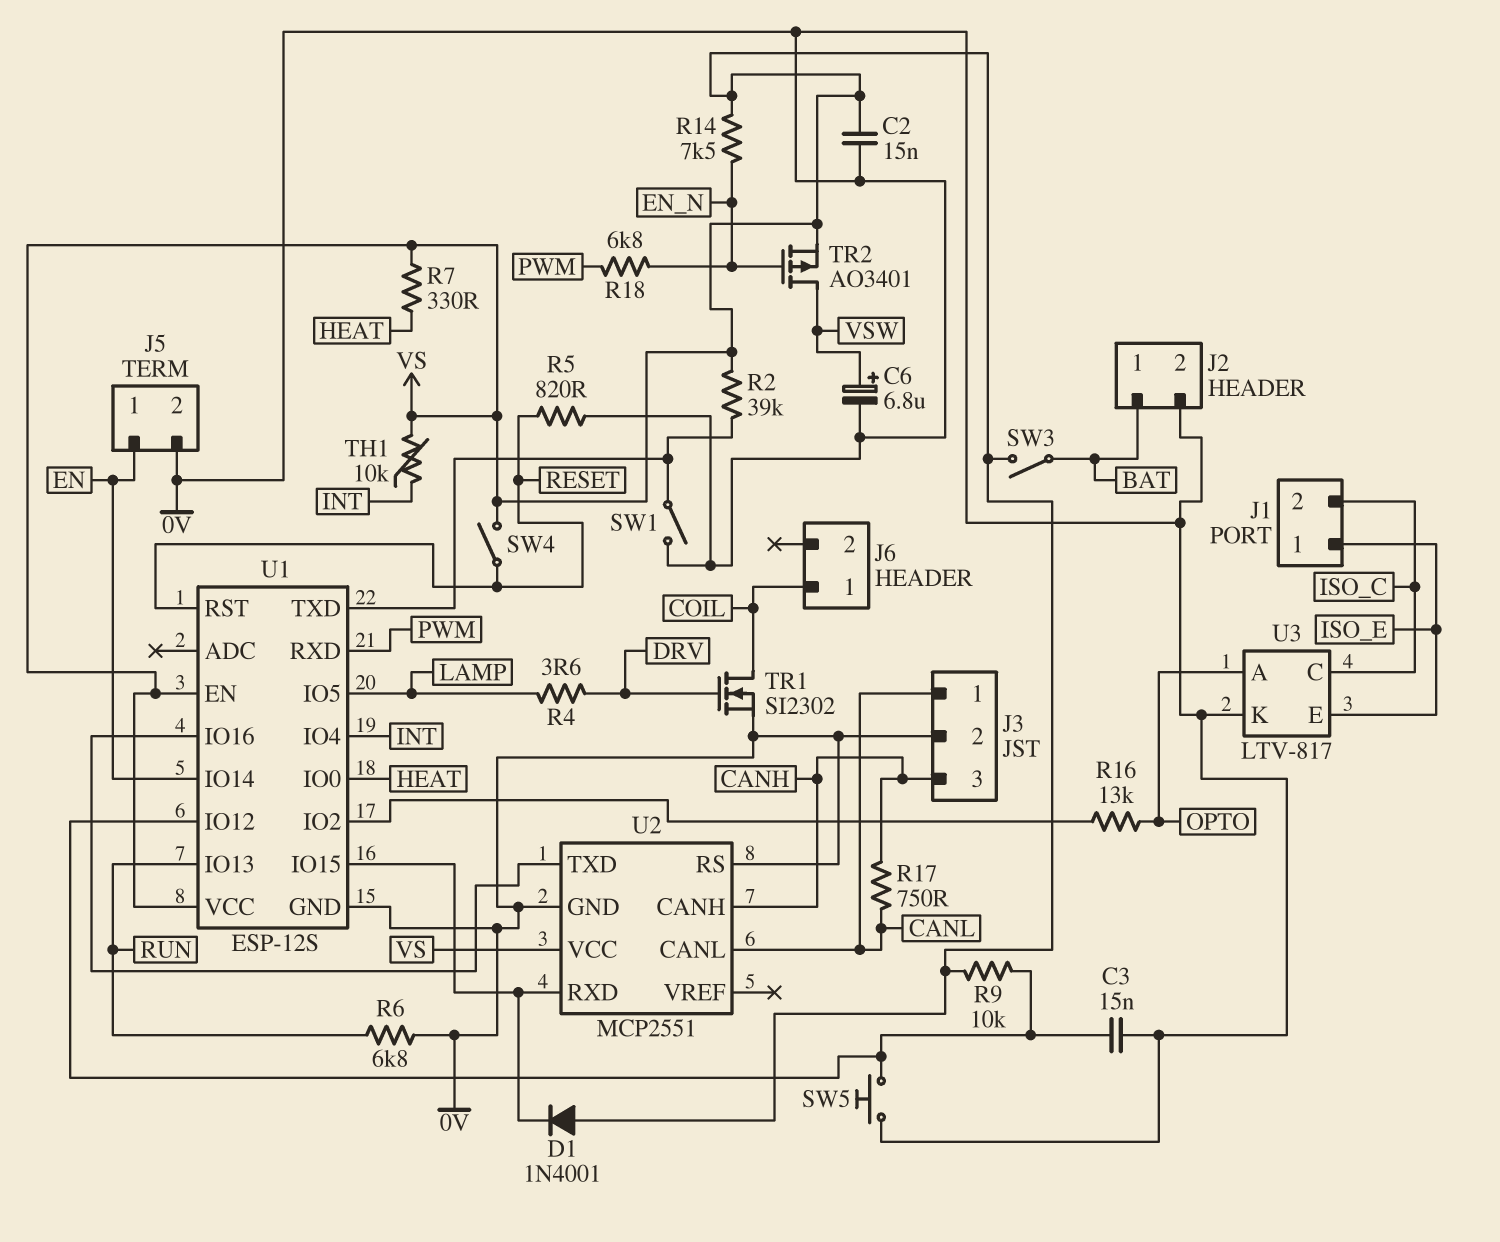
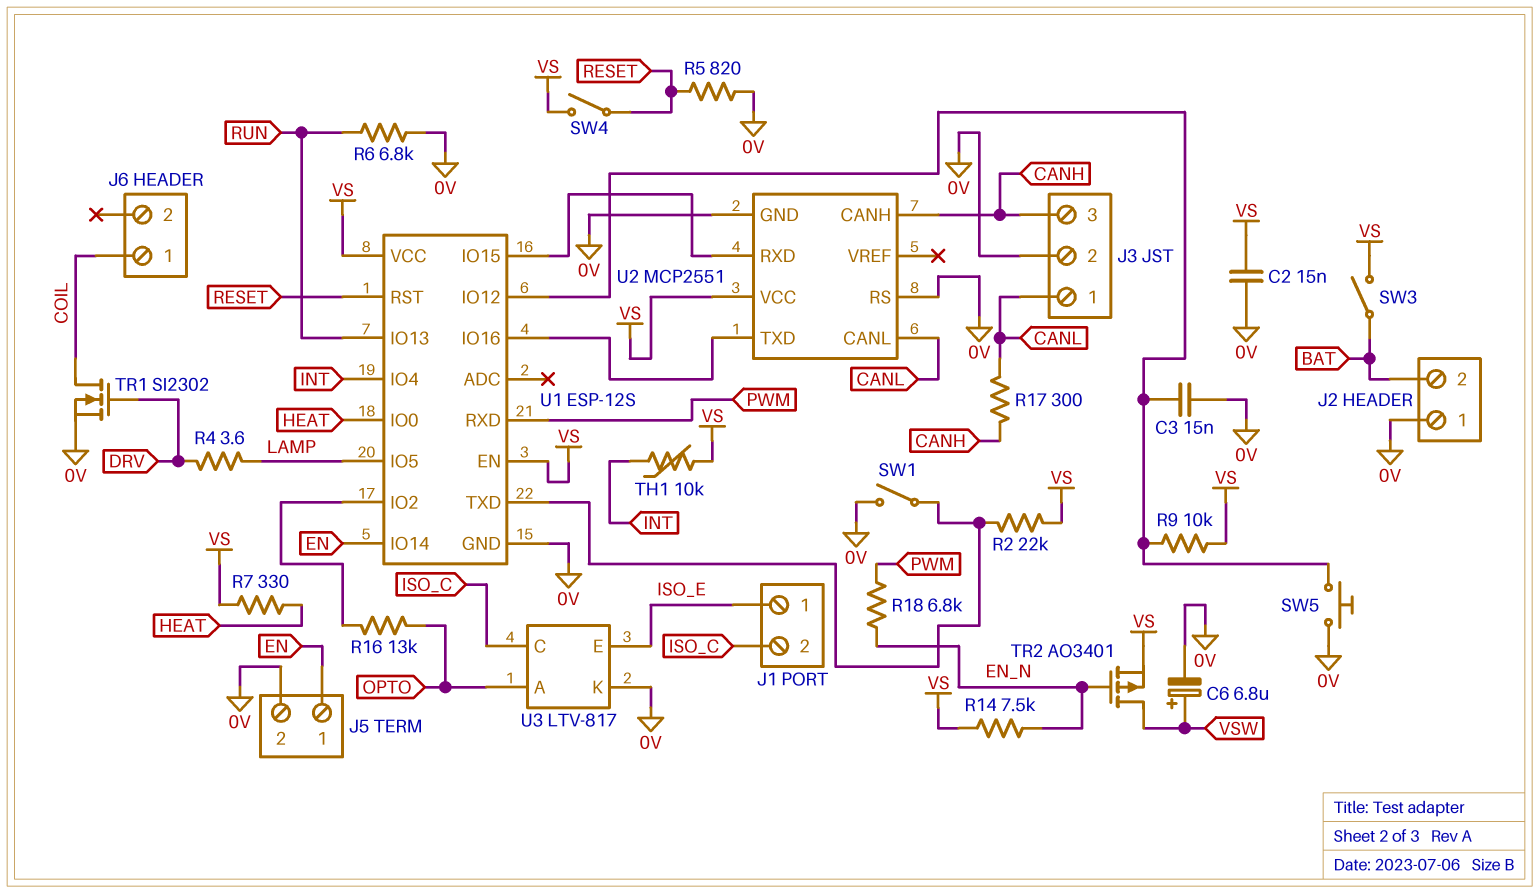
D1: diode 1N4001 (A VS, K U1/IO15) -> none
J2 pin 1: BAT -> 0V
J2 pin 2: 0V -> BAT
R2: 39k (U1/TXD, VS) -> 22k (U1/TXD, VS)
R17: 750 (CANH, CANL) -> 300 (CANH, CANL)

